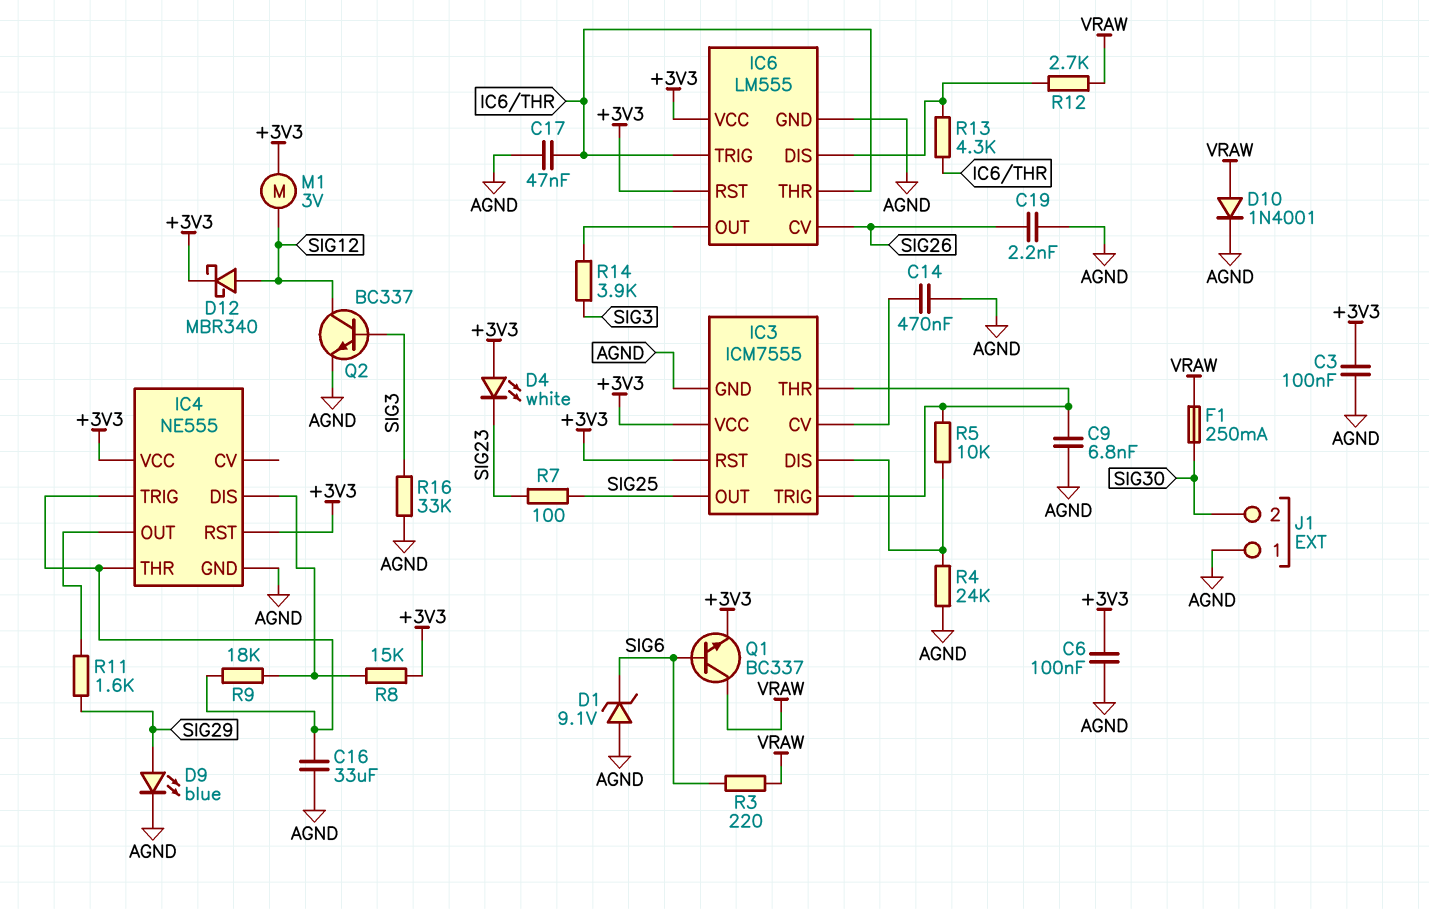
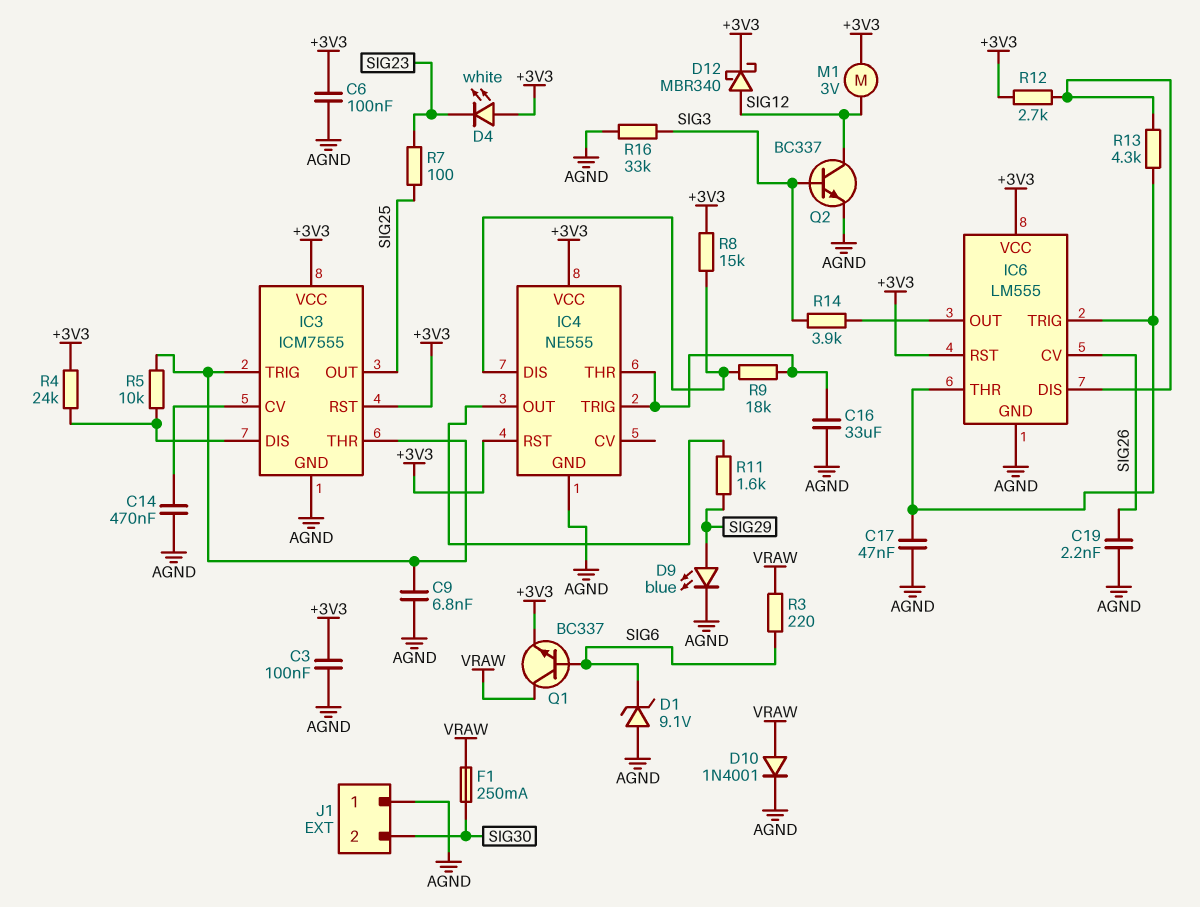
R4: 24k (AGND, IC3/DIS) -> 24k (+3V3, IC3/DIS)
R12: 2.7k (IC6/DIS, VRAW) -> 2.7k (+3V3, IC6/DIS)

